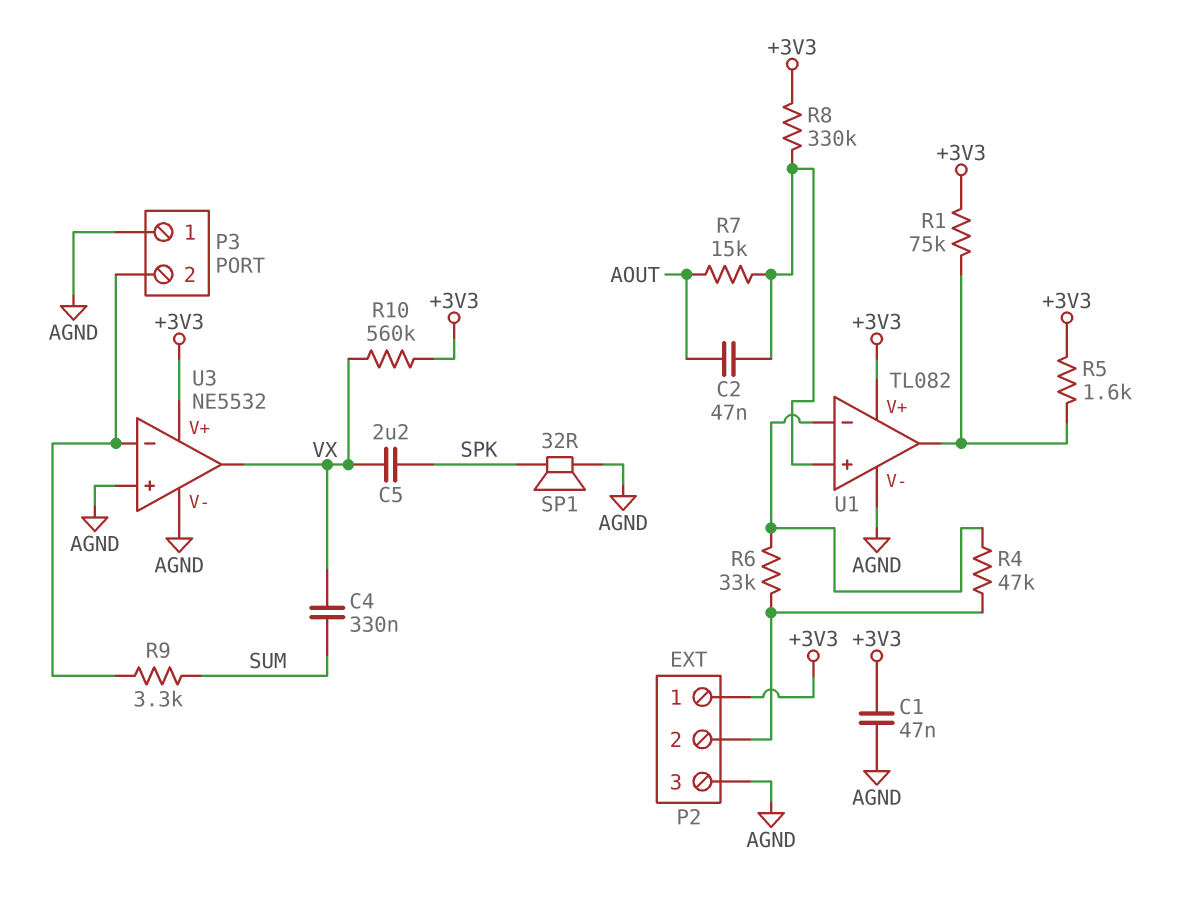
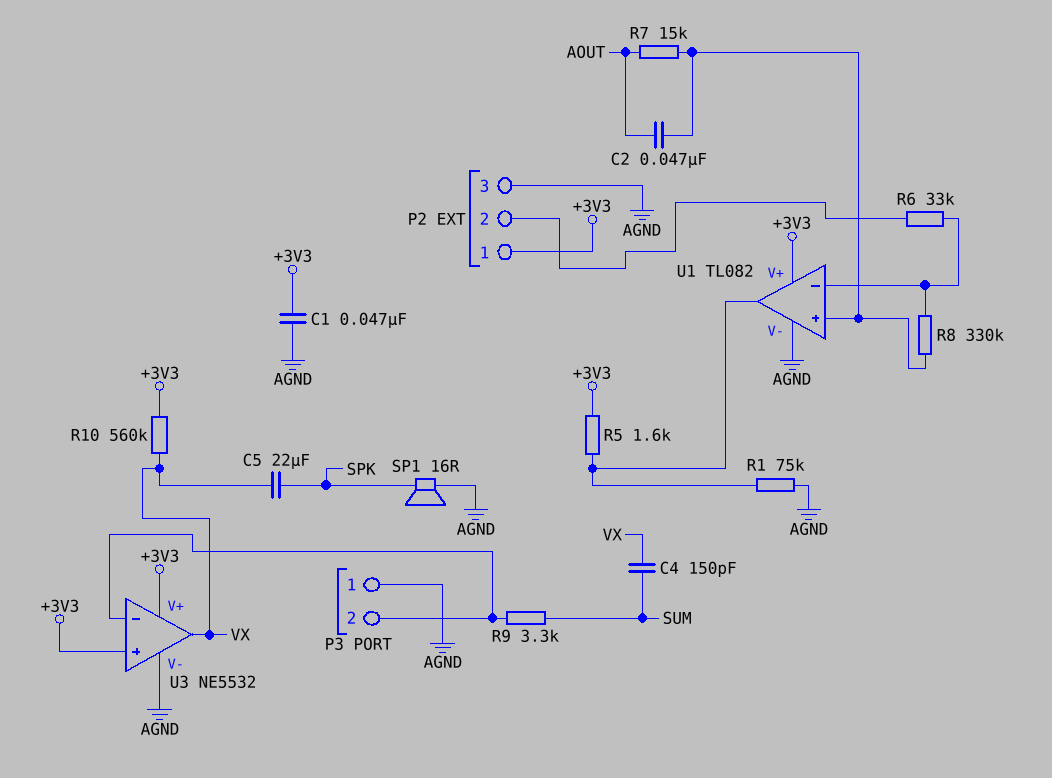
C4: 330nF (SUM, VX) -> 150pF (SUM, VX)
C5: 2.2uF (SPK, VX) -> 22uF (SPK, VX)
R1: 75k (+3V3, U1/out) -> 75k (AGND, U1/out)
R4: 47k (P2/2, U1/in-) -> none
R8: 330k (+3V3, U1/in+) -> 330k (U1/in+, U1/in-)
SP1: speaker 32R (AGND, SPK) -> speaker 16R (AGND, SPK)
U3 pin in+: AGND -> +3V3

